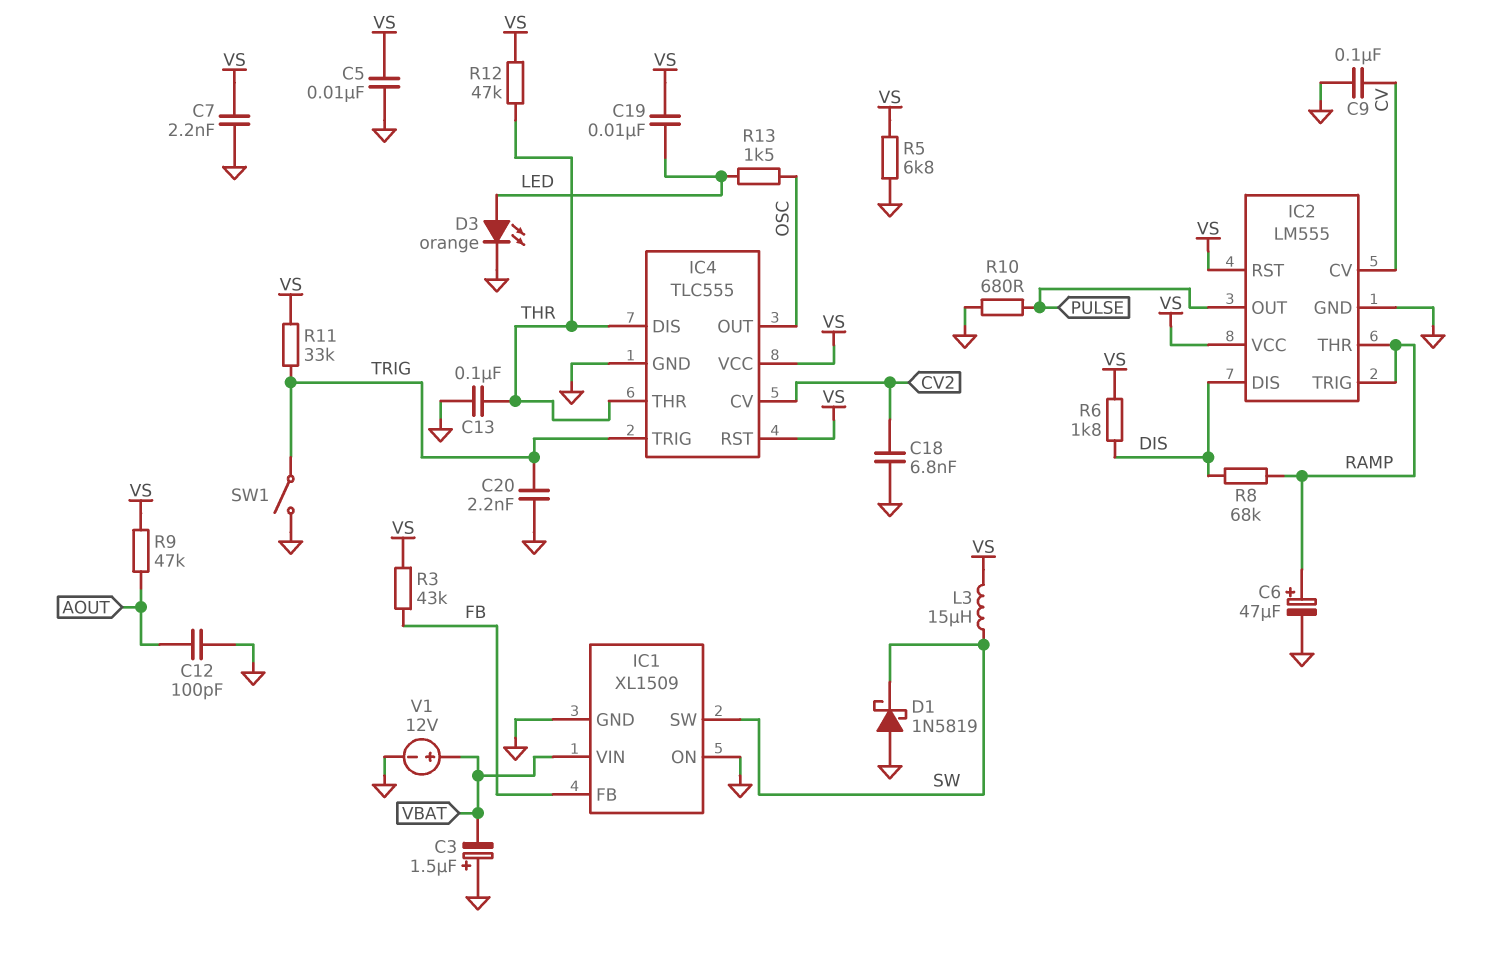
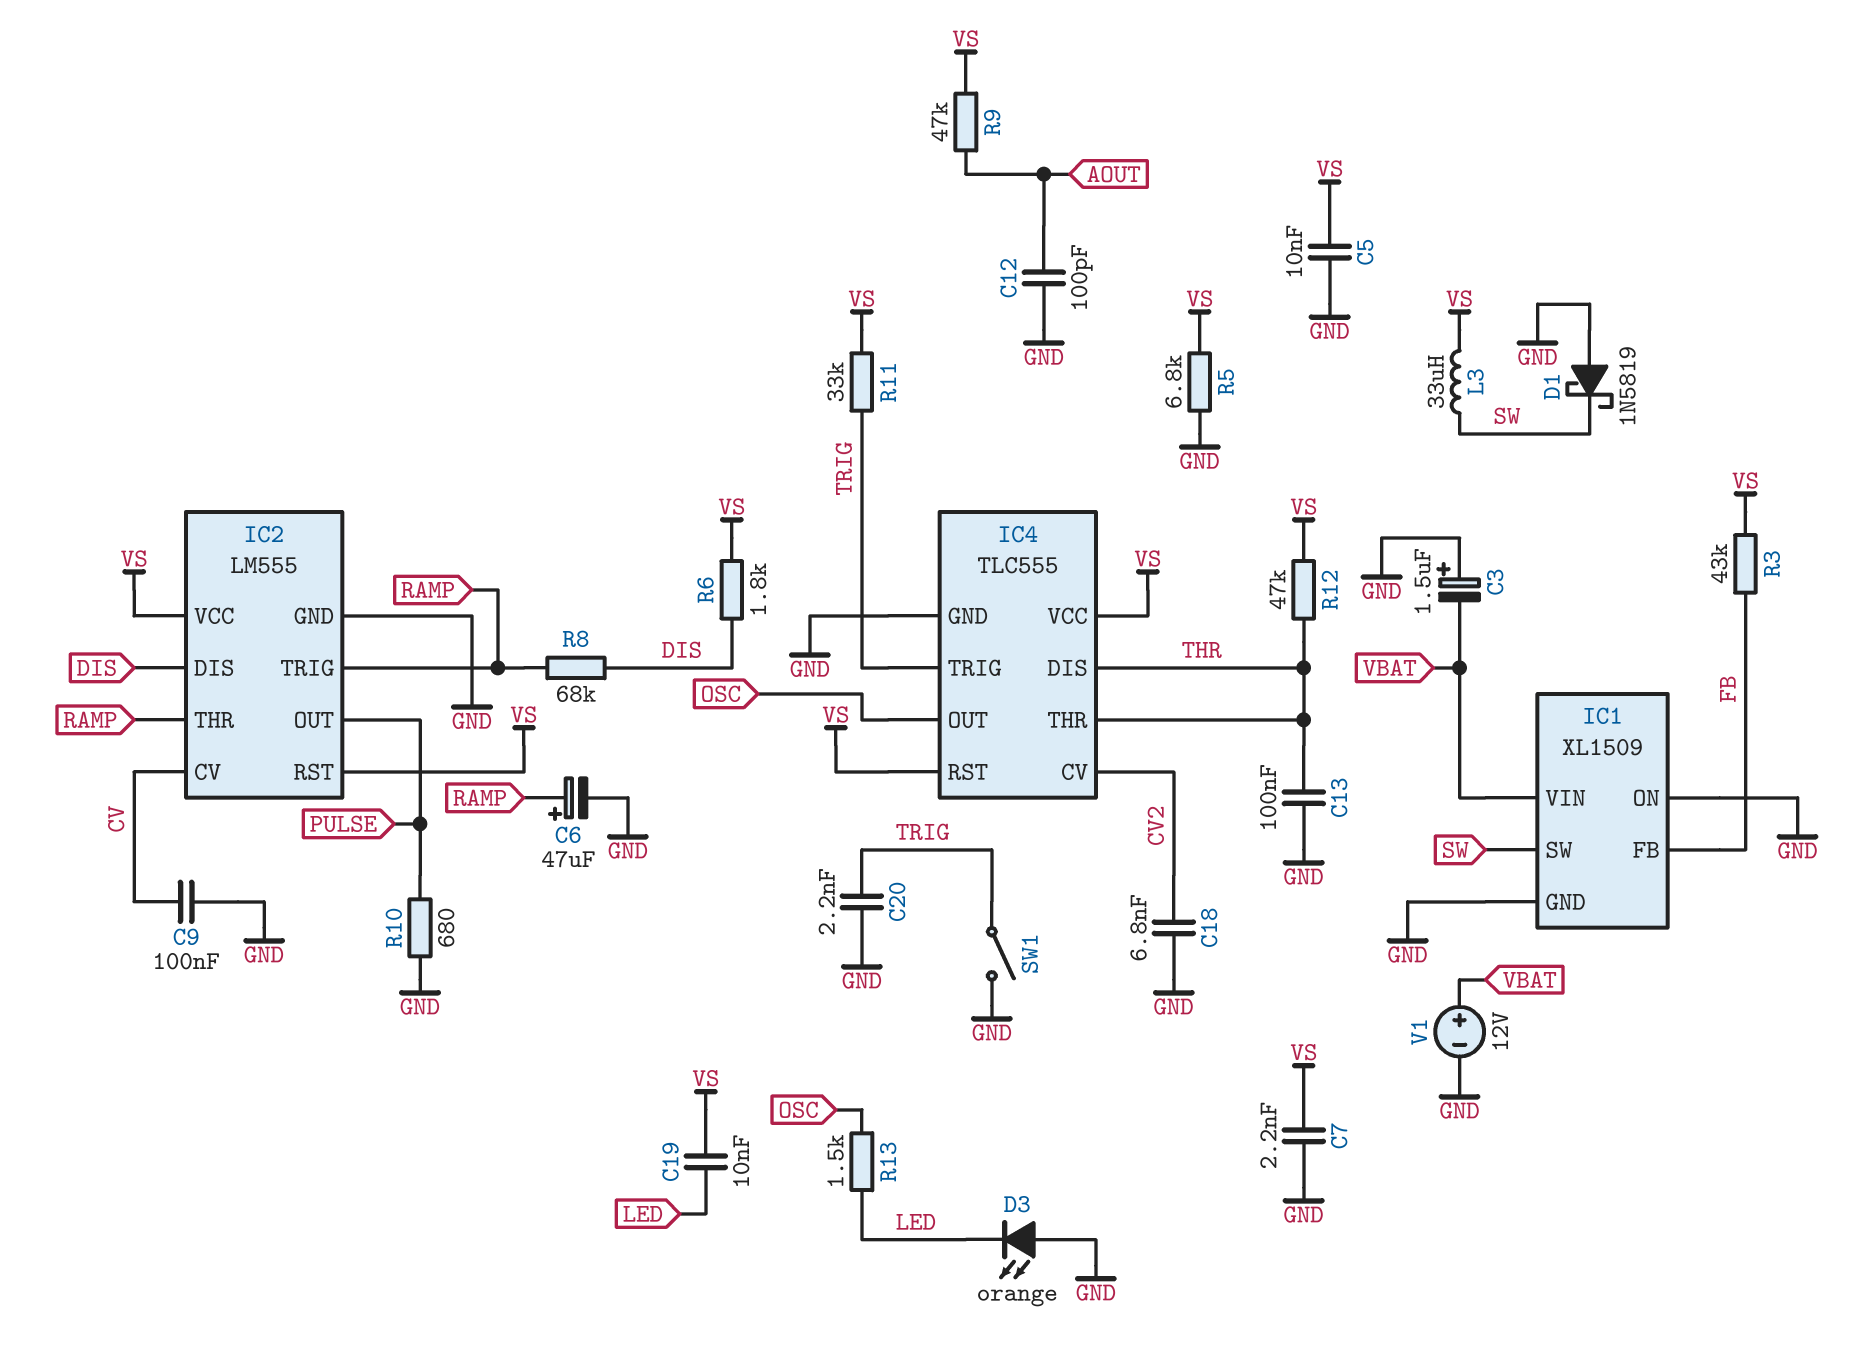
D3: LED orange (A LED, K GND) -> LED orange (A GND, K LED)
L3: 15uH (SW, VS) -> 33uH (SW, VS)

